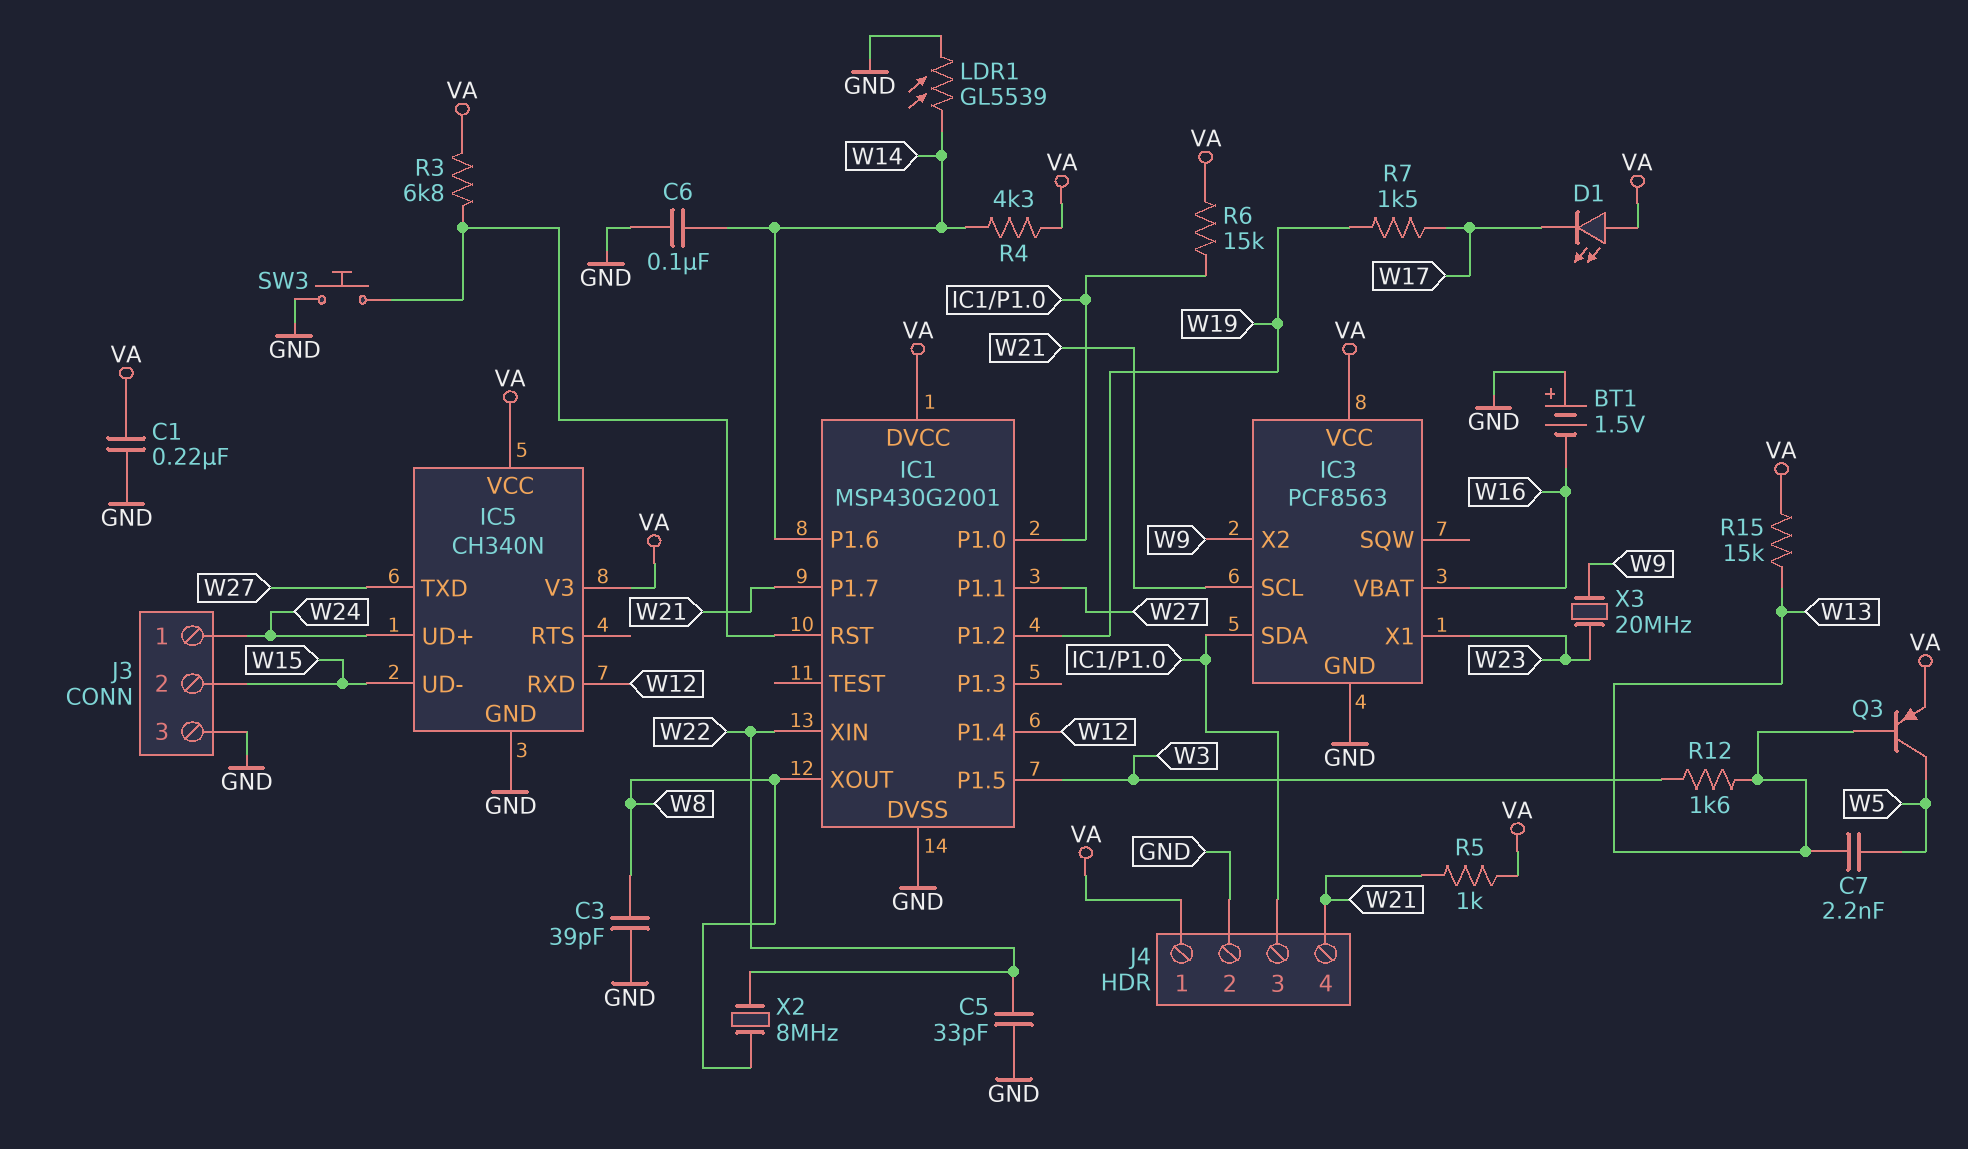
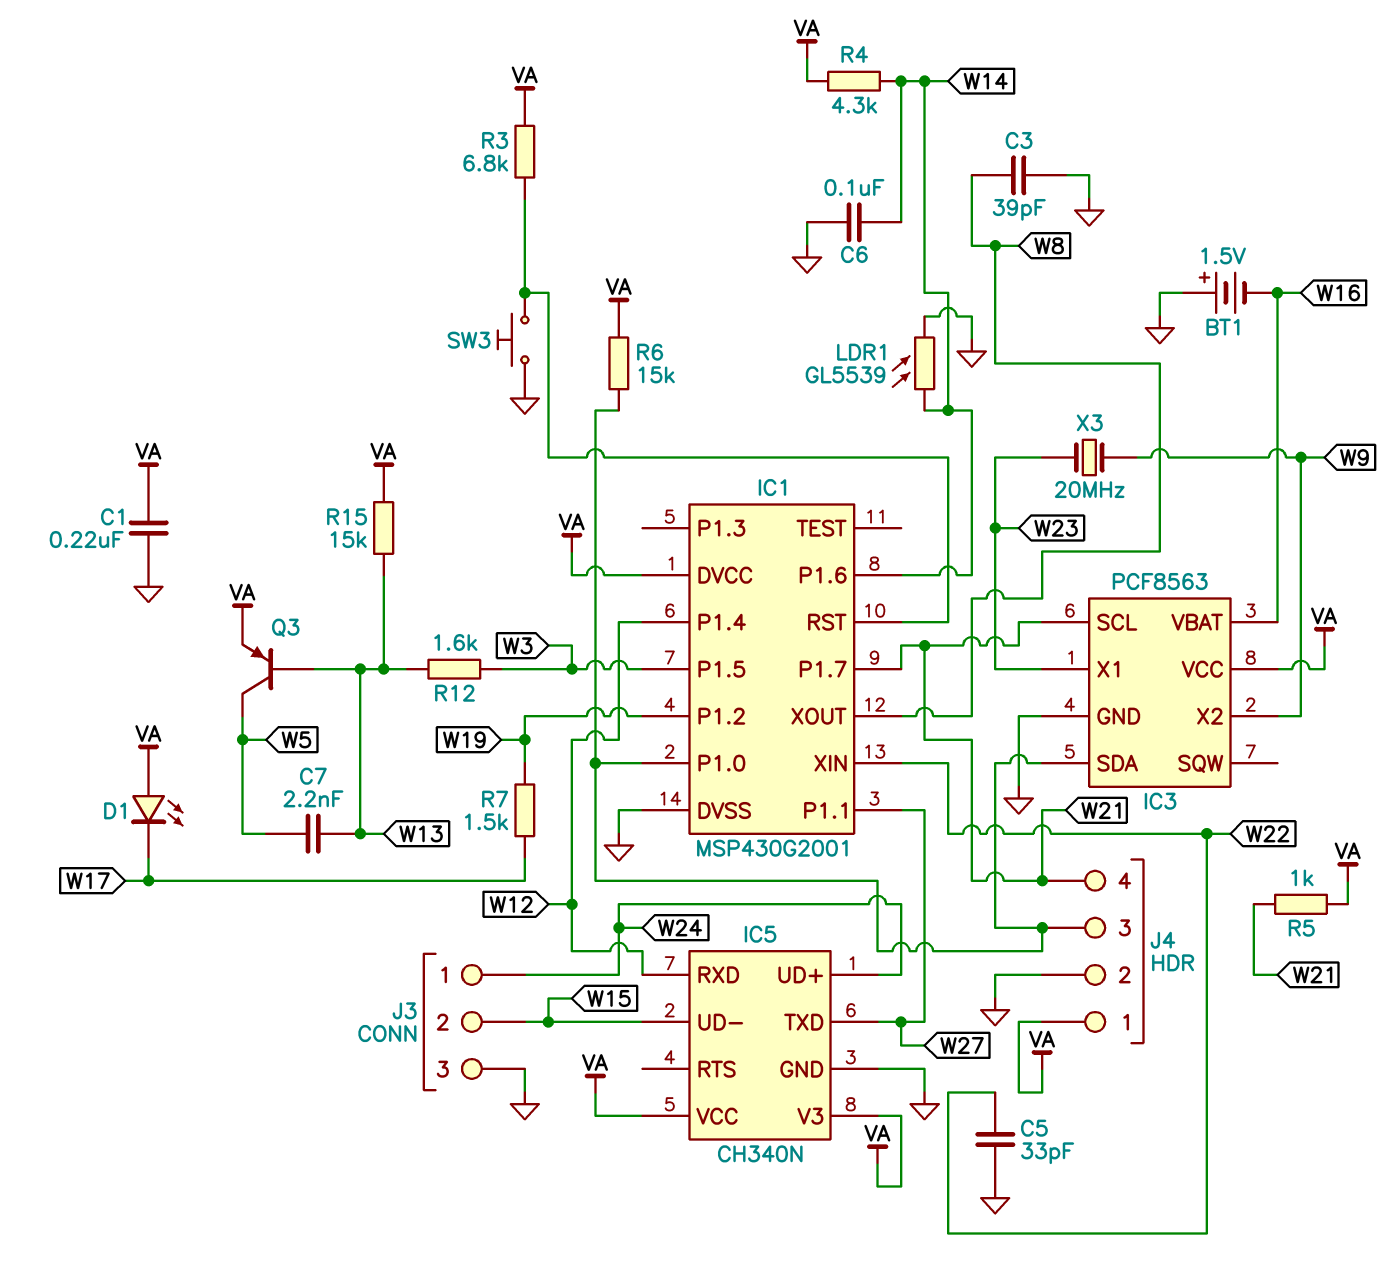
X2: 8MHz (W8, W22) -> none

